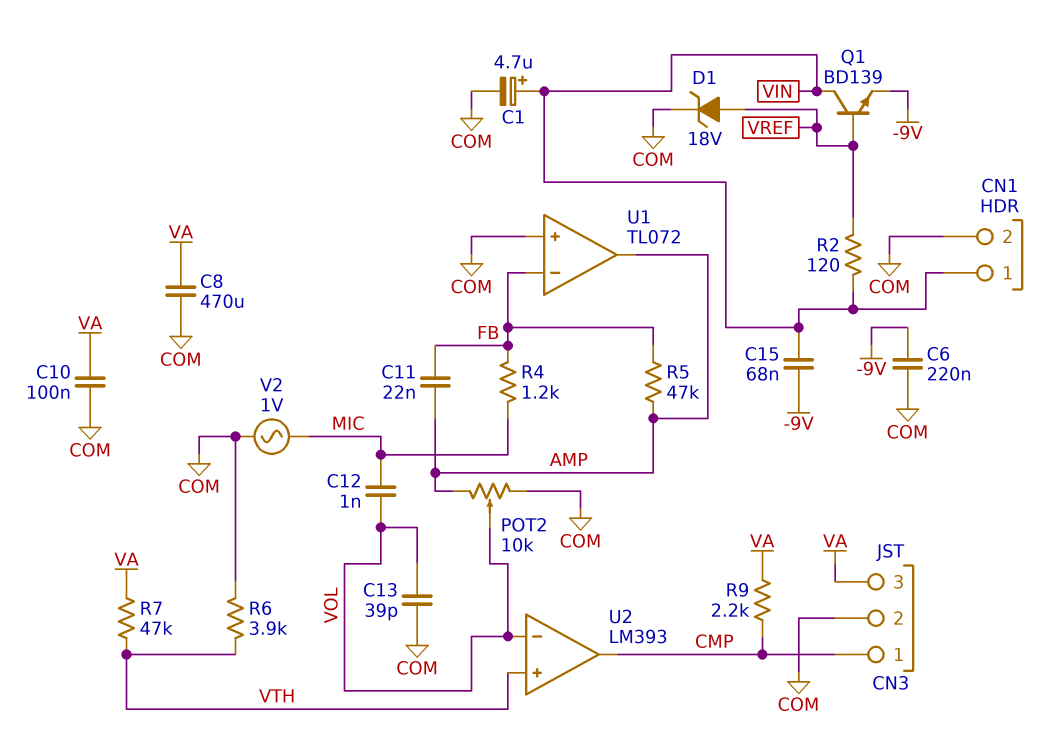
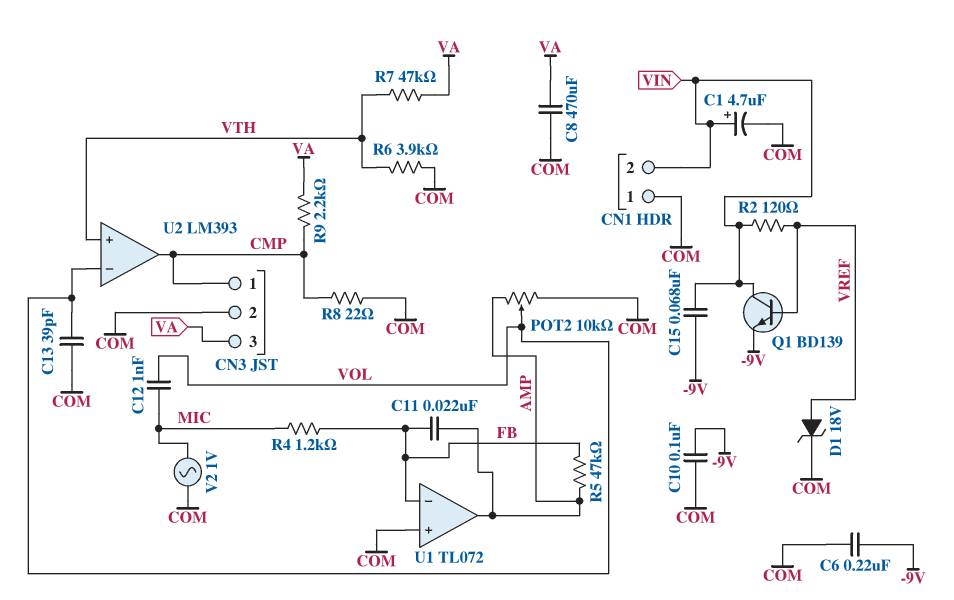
C10: 100nF (COM, VA) -> 100nF (-9V, COM)
CN1 pin 1: VIN -> COM
CN1 pin 2: COM -> VIN
R8: none -> 22 (CMP, COM)

